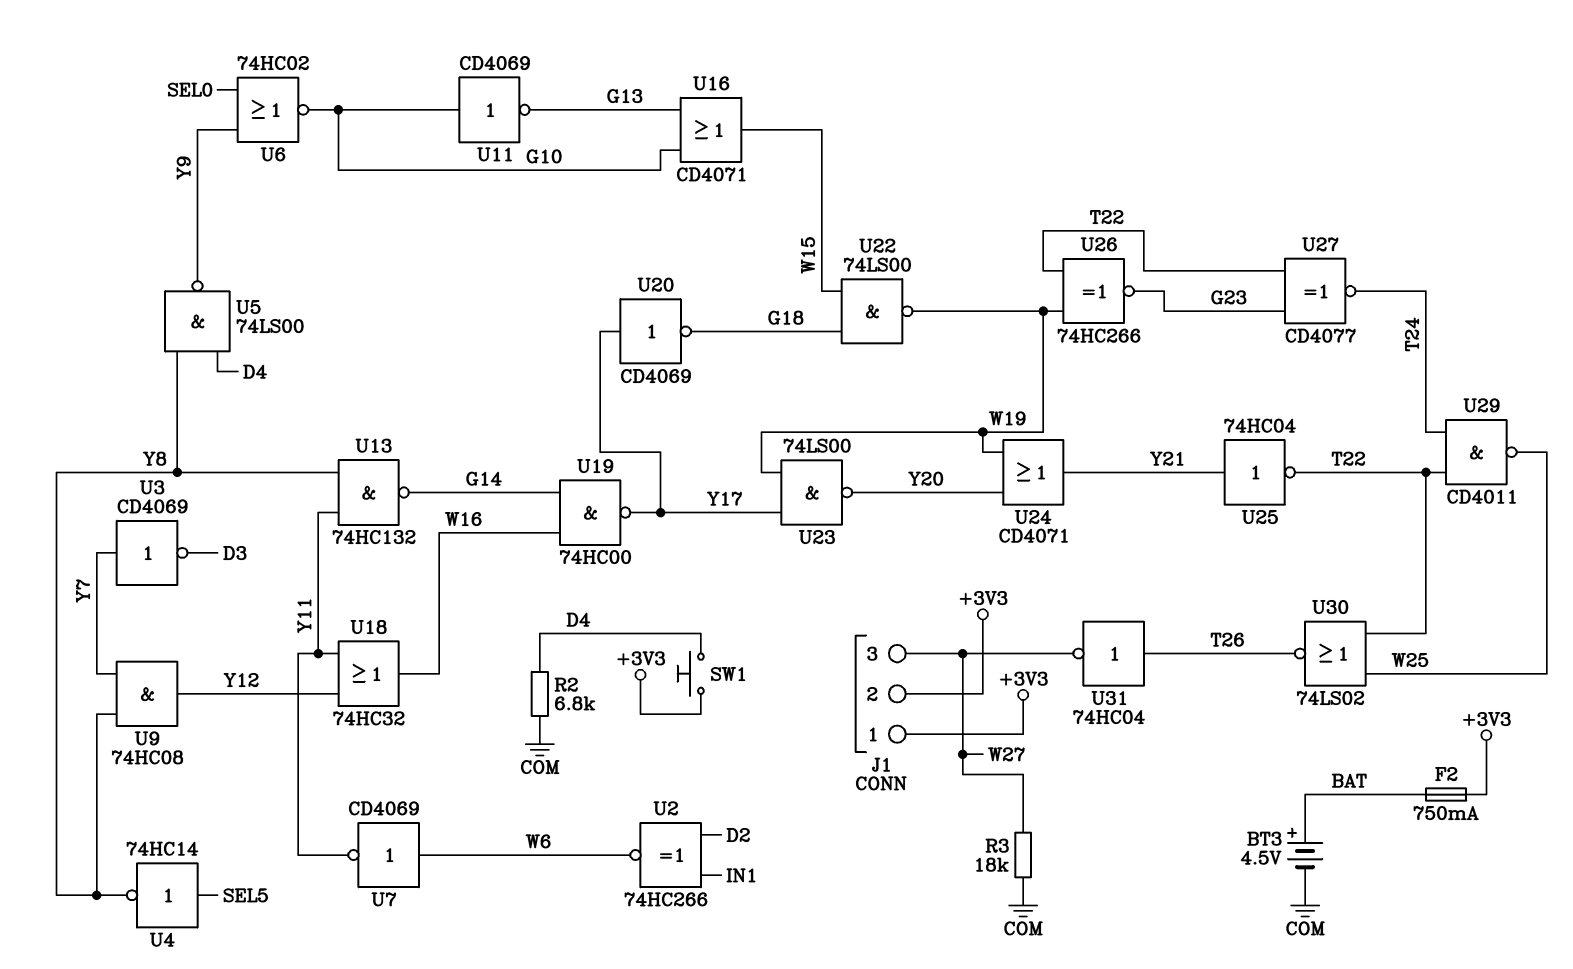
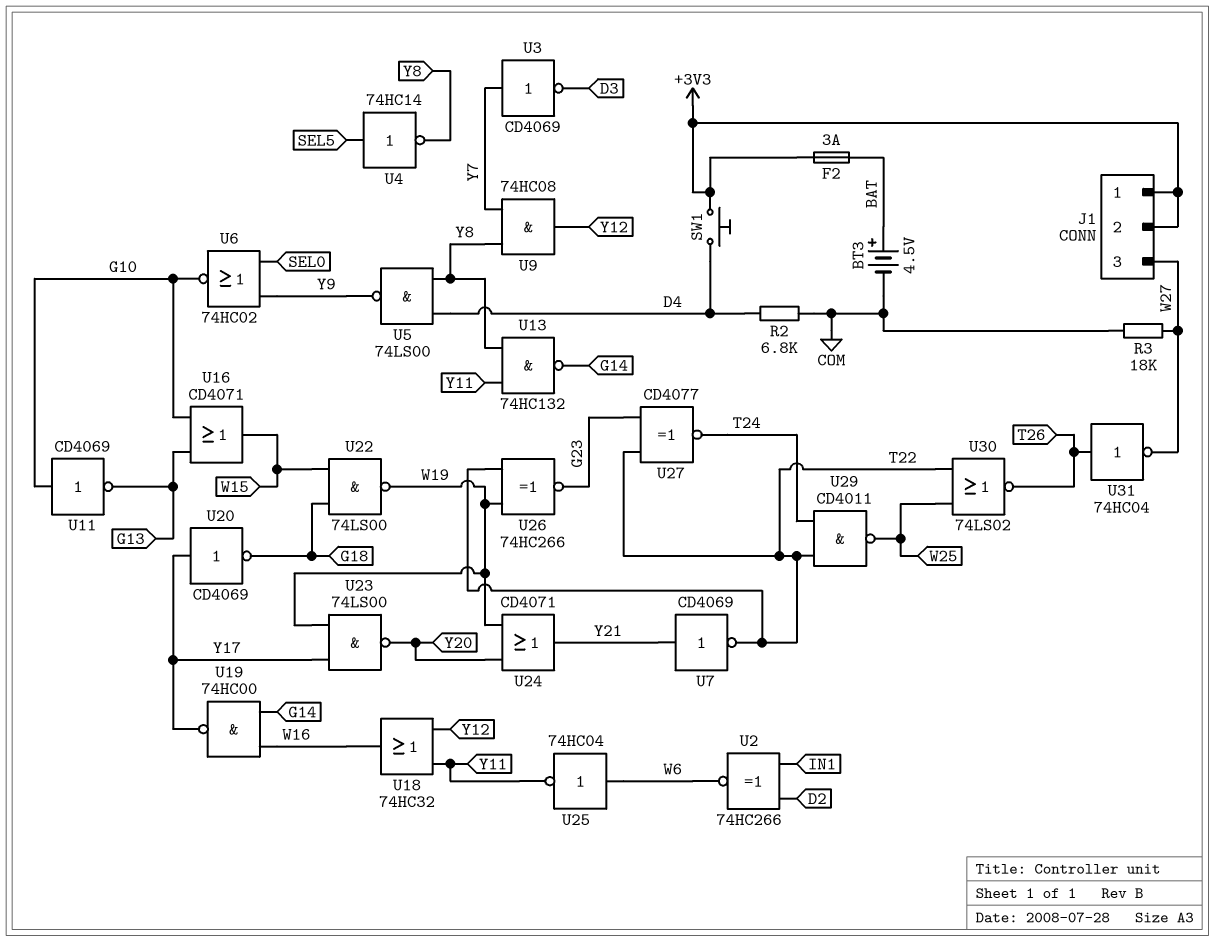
F2: 750mA (+3V3, BAT) -> 3A (+3V3, BAT)
U7: NOT CD4069 (in W6, out Y11) -> NOT CD4069 (in Y21, out T22)
U25: NOT 74HC04 (in Y21, out T22) -> NOT 74HC04 (in W6, out Y11)

